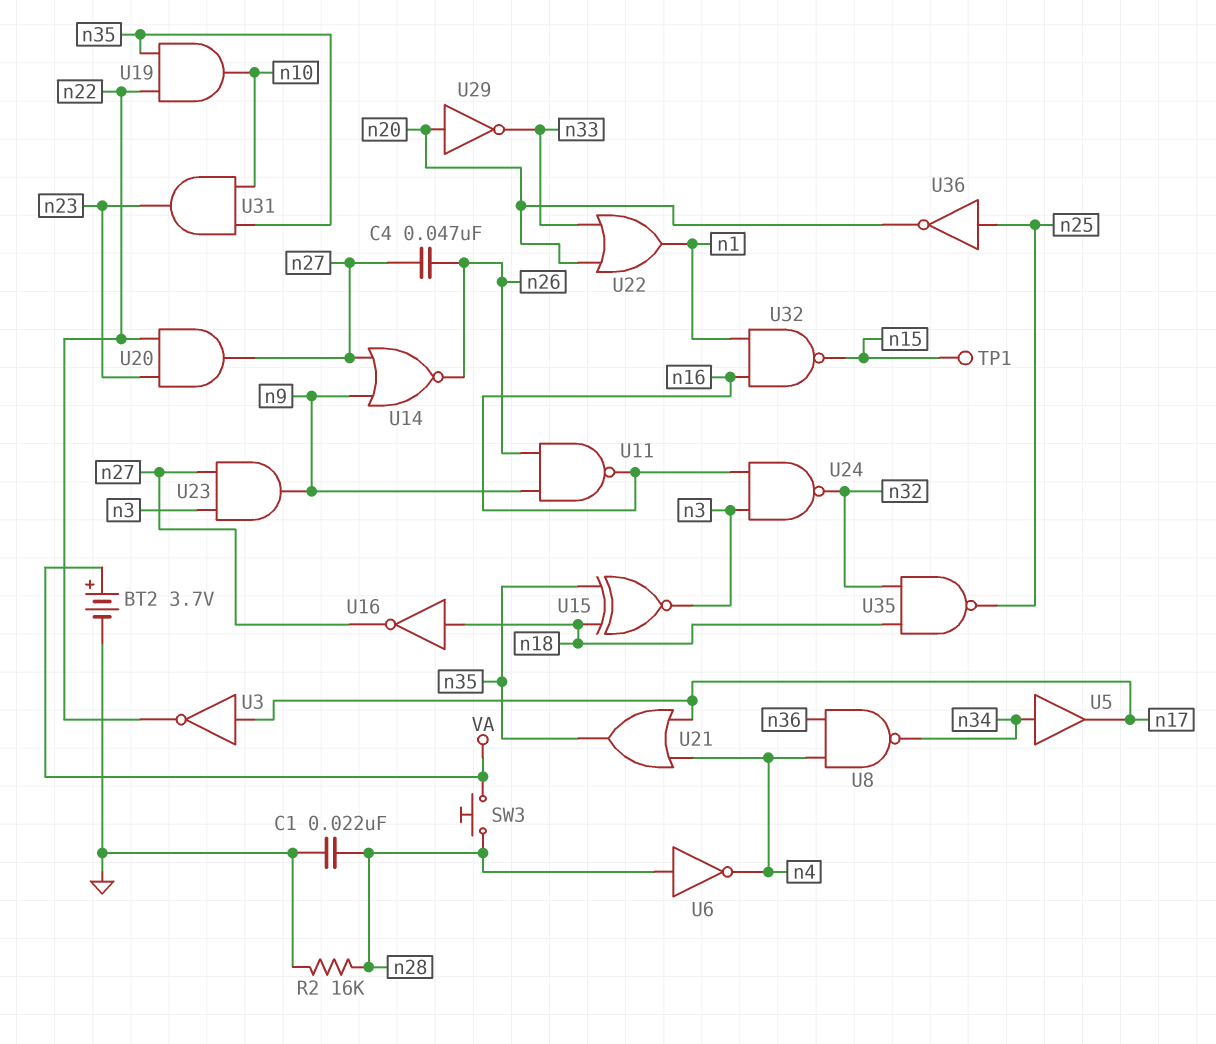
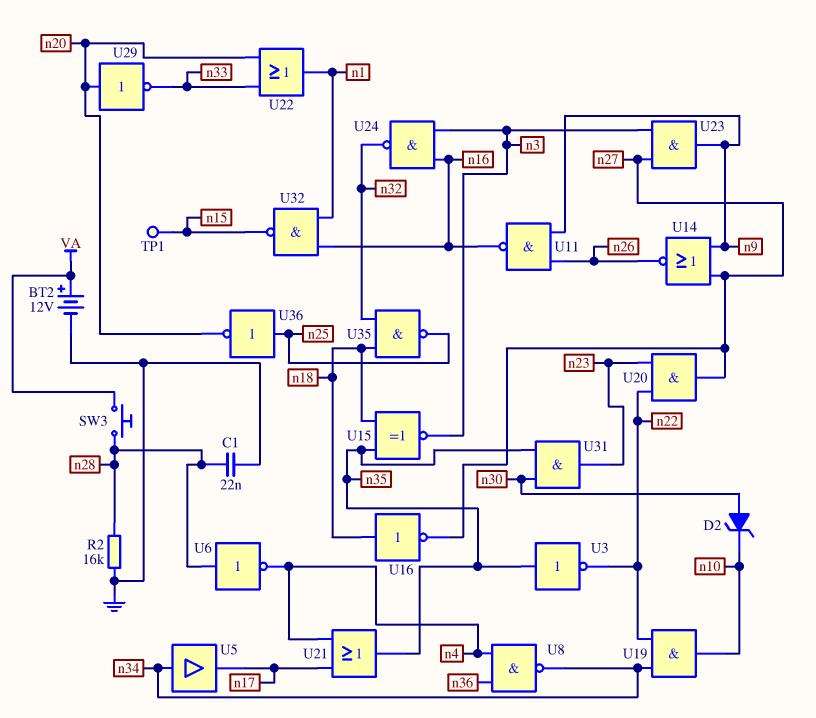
BT2: 3.7V (plus VA, minus GND) -> 12V (plus VA, minus GND)
C4: 47nF (n26, n27) -> none
D2: none -> zener (A n30, K n10)
U3: NOT (in n17, out n22) -> NOT (in n35, out n22)
U19: AND (in n22, in n35, out n10) -> AND (in n22, in n34, out n10)
U31: AND (in n10, in n35, out n23) -> AND (in n30, in n35, out n23)

